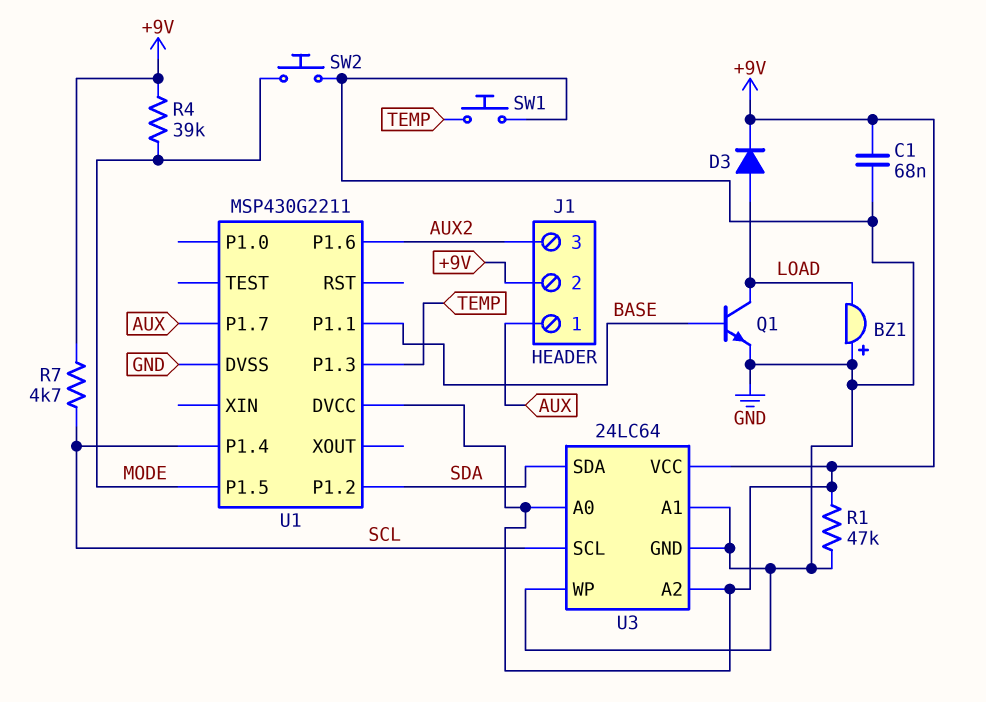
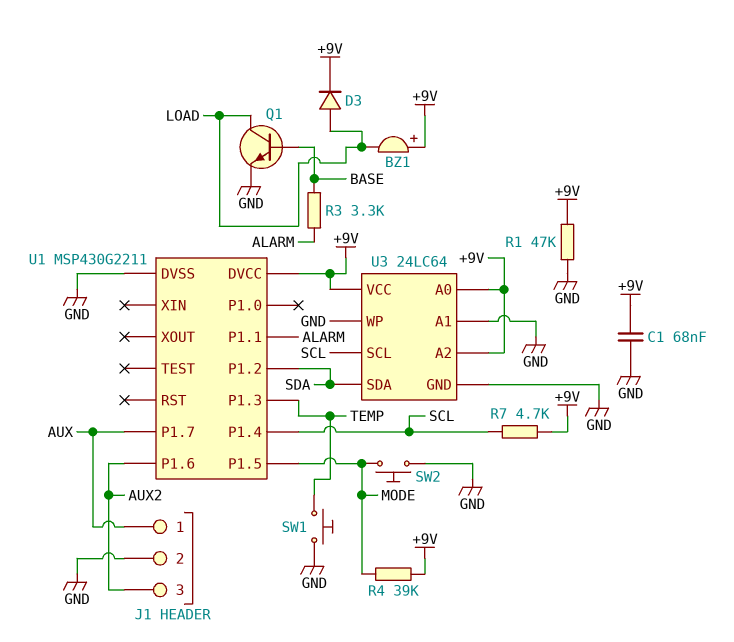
BZ1: buzzer (plus GND, minus LOAD) -> buzzer (plus +9V, minus LOAD)
J1 pin 2: +9V -> GND
R3: none -> 3.3k (ALARM, BASE)
U1 pin P1.1: BASE -> ALARM

